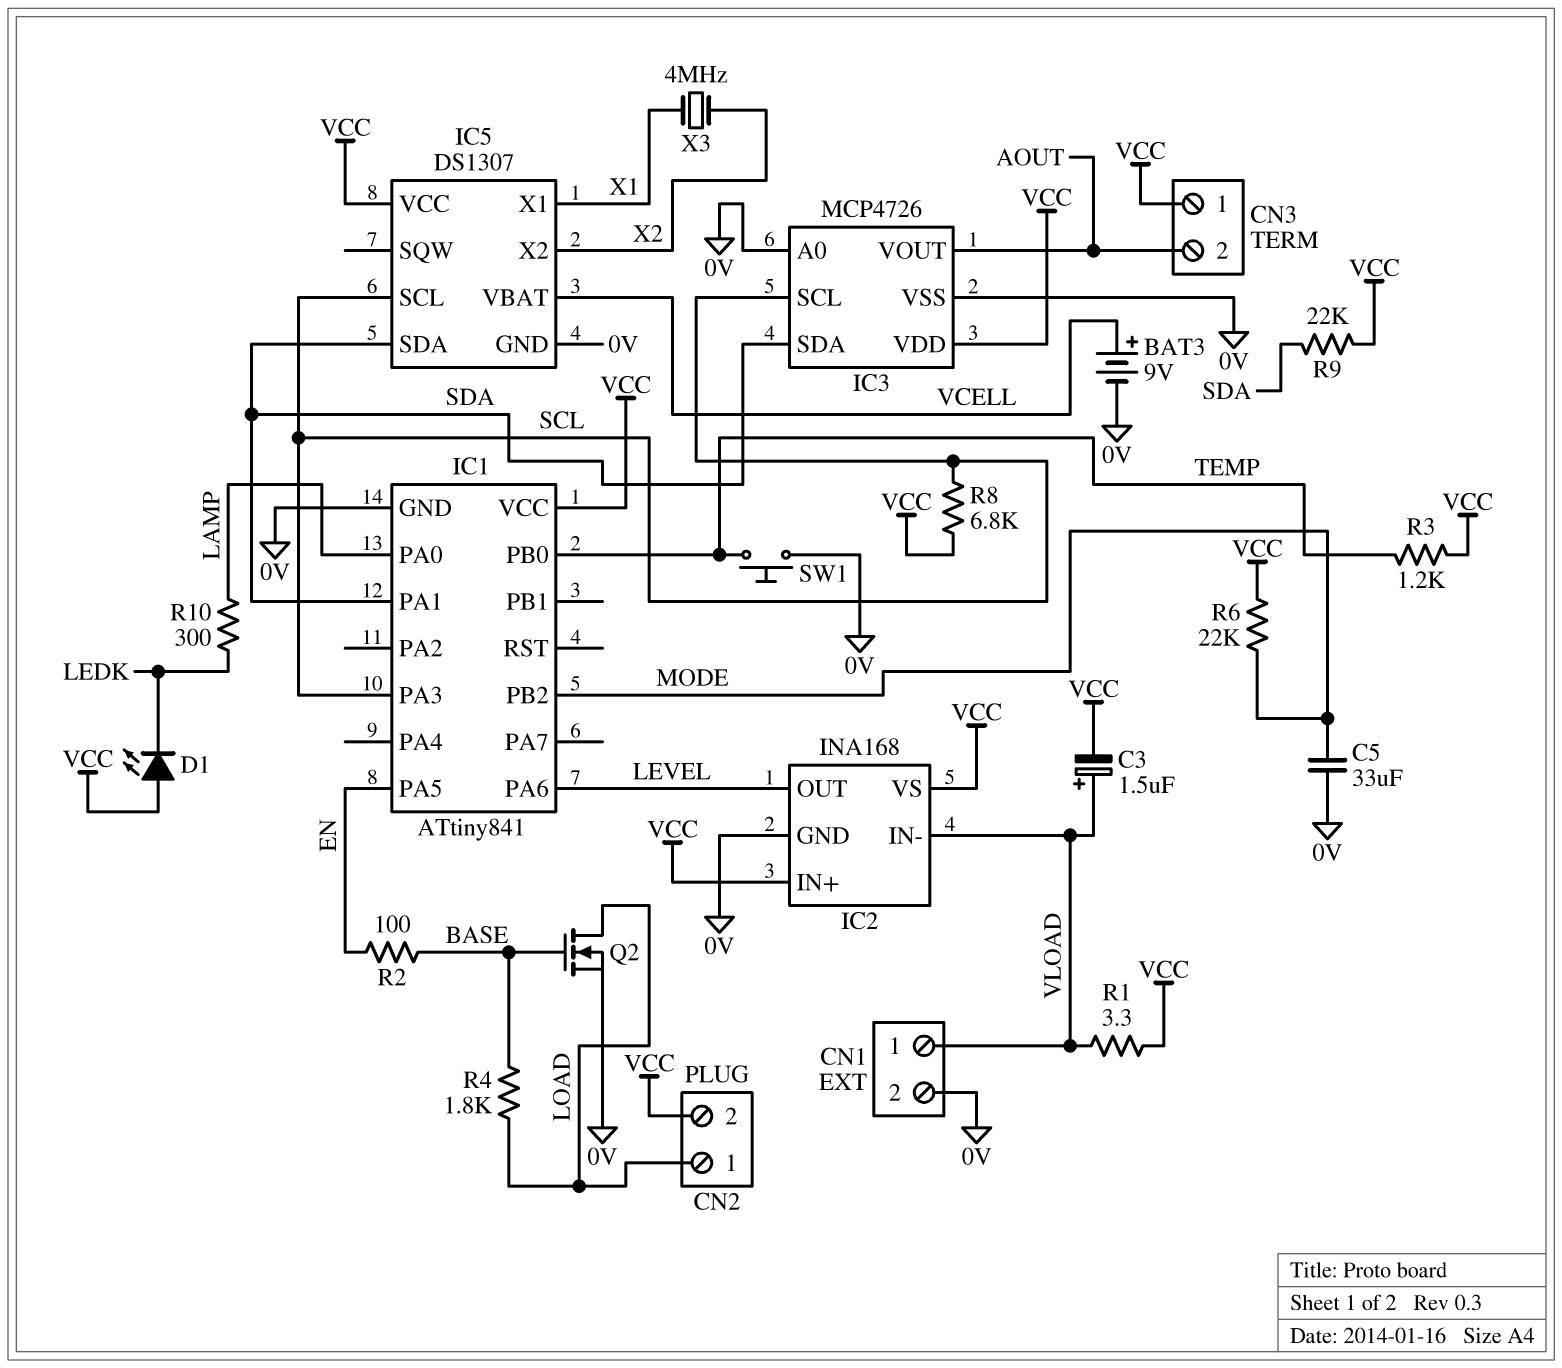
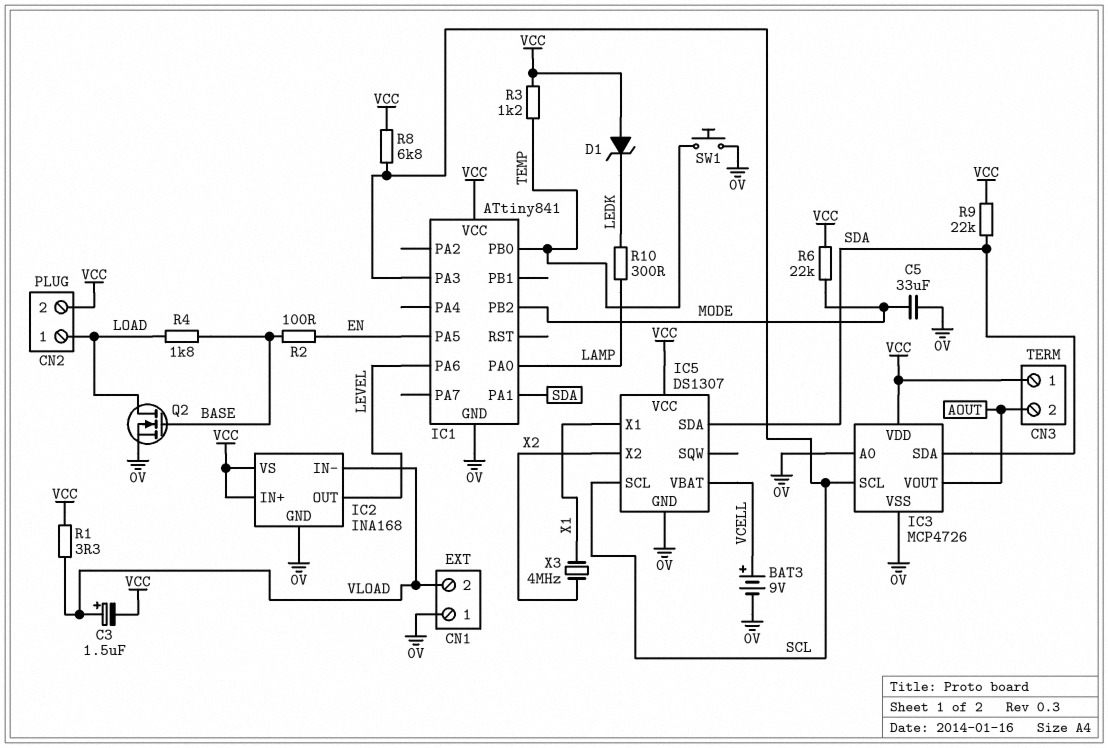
CN1 pin 1: VLOAD -> 0V
CN1 pin 2: 0V -> VLOAD
D1: LED (A VCC, K LEDK) -> zener (A VCC, K LEDK)

